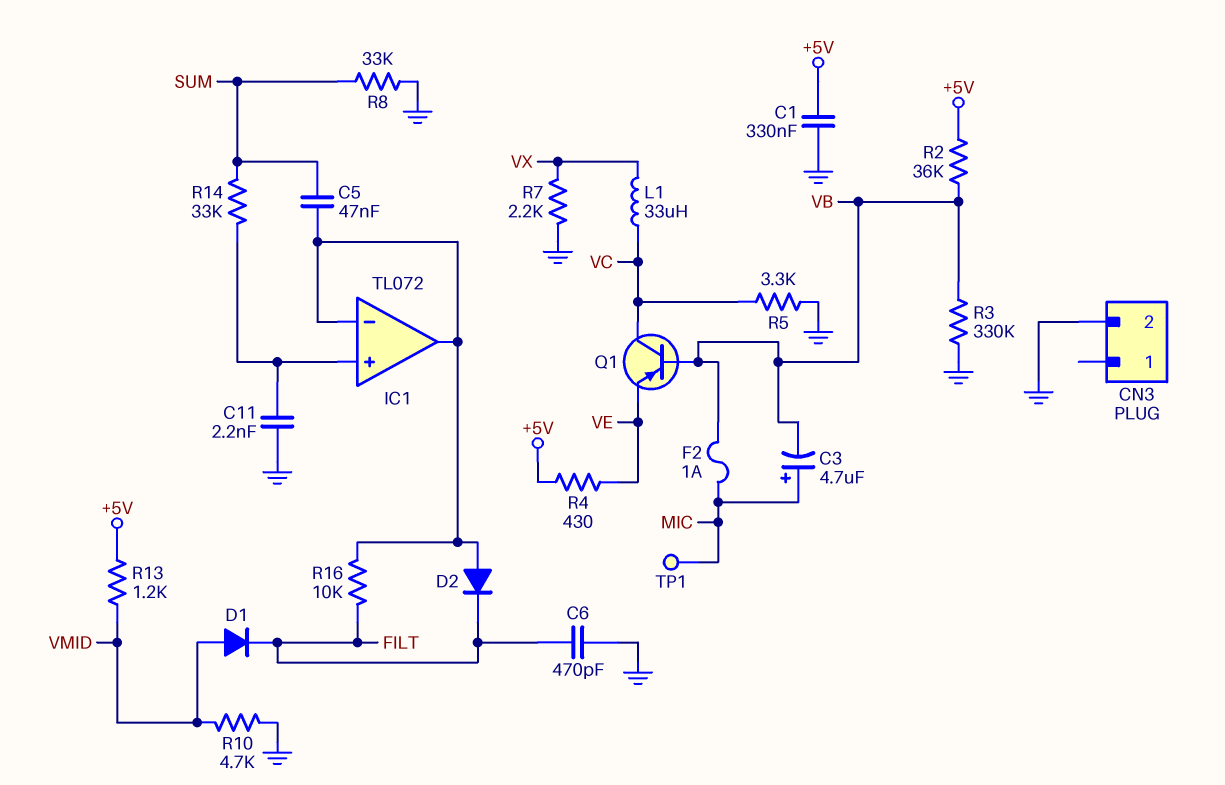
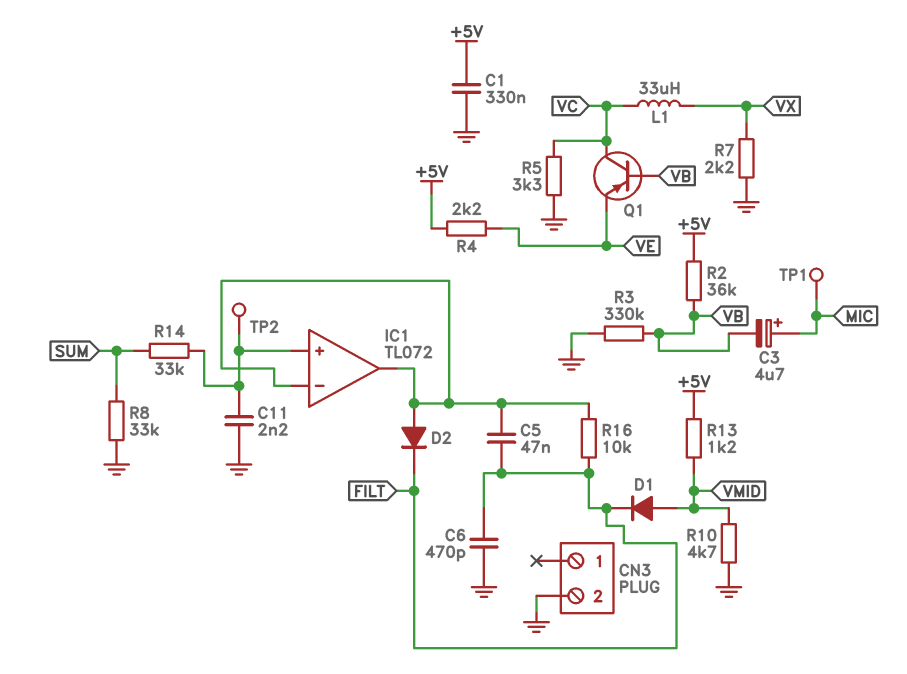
C5: 47nF (IC1/in-, SUM) -> 47nF (FILT, IC1/in-)
F2: 1A (MIC, VB) -> none
R4: 430 (+5V, VE) -> 2.2k (+5V, VE)
TP2: none -> test point (IC1/in+)

